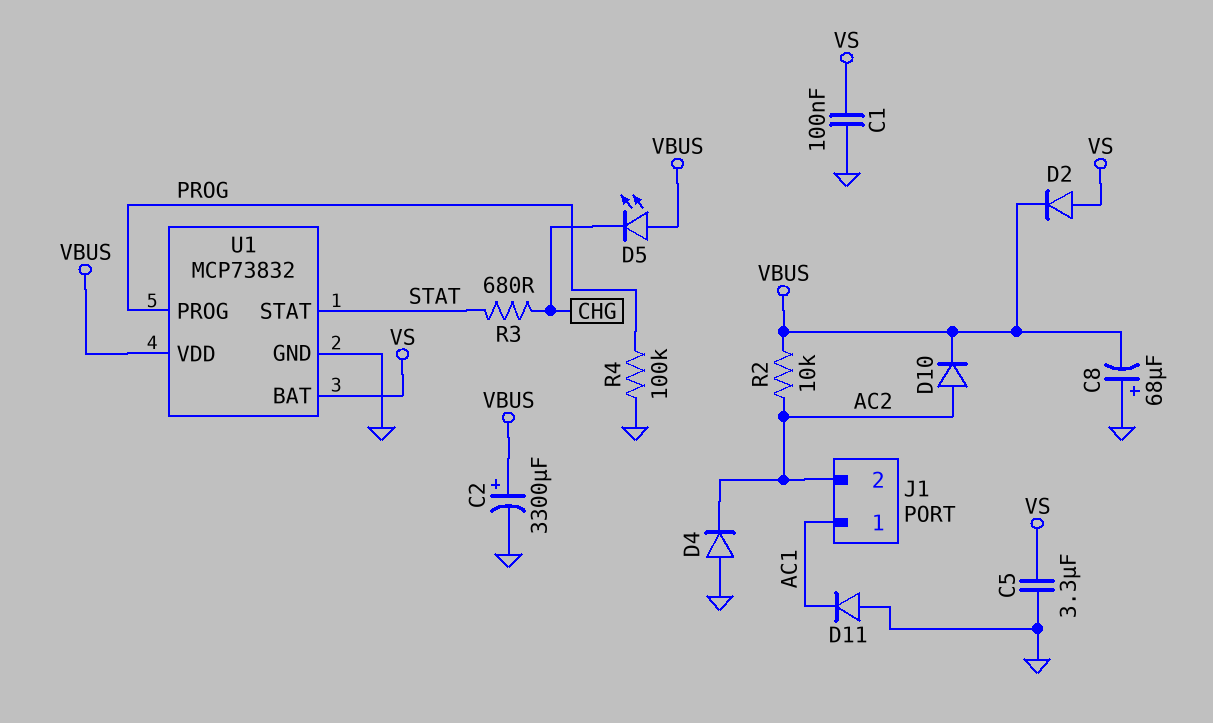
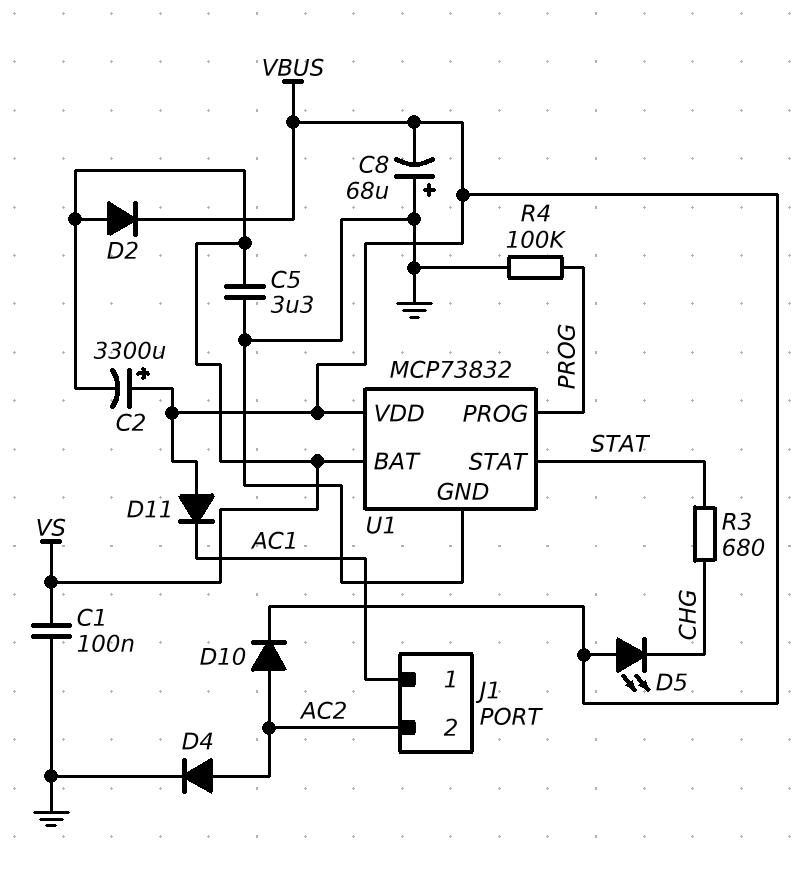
C2: 3300uF (plus VBUS, minus GND) -> 3300uF (plus VBUS, minus VS)
D4: diode (A GND, K AC2) -> diode (A AC2, K GND)
D11: diode (A GND, K AC1) -> diode (A VBUS, K AC1)
R2: 10k (AC2, VBUS) -> none

